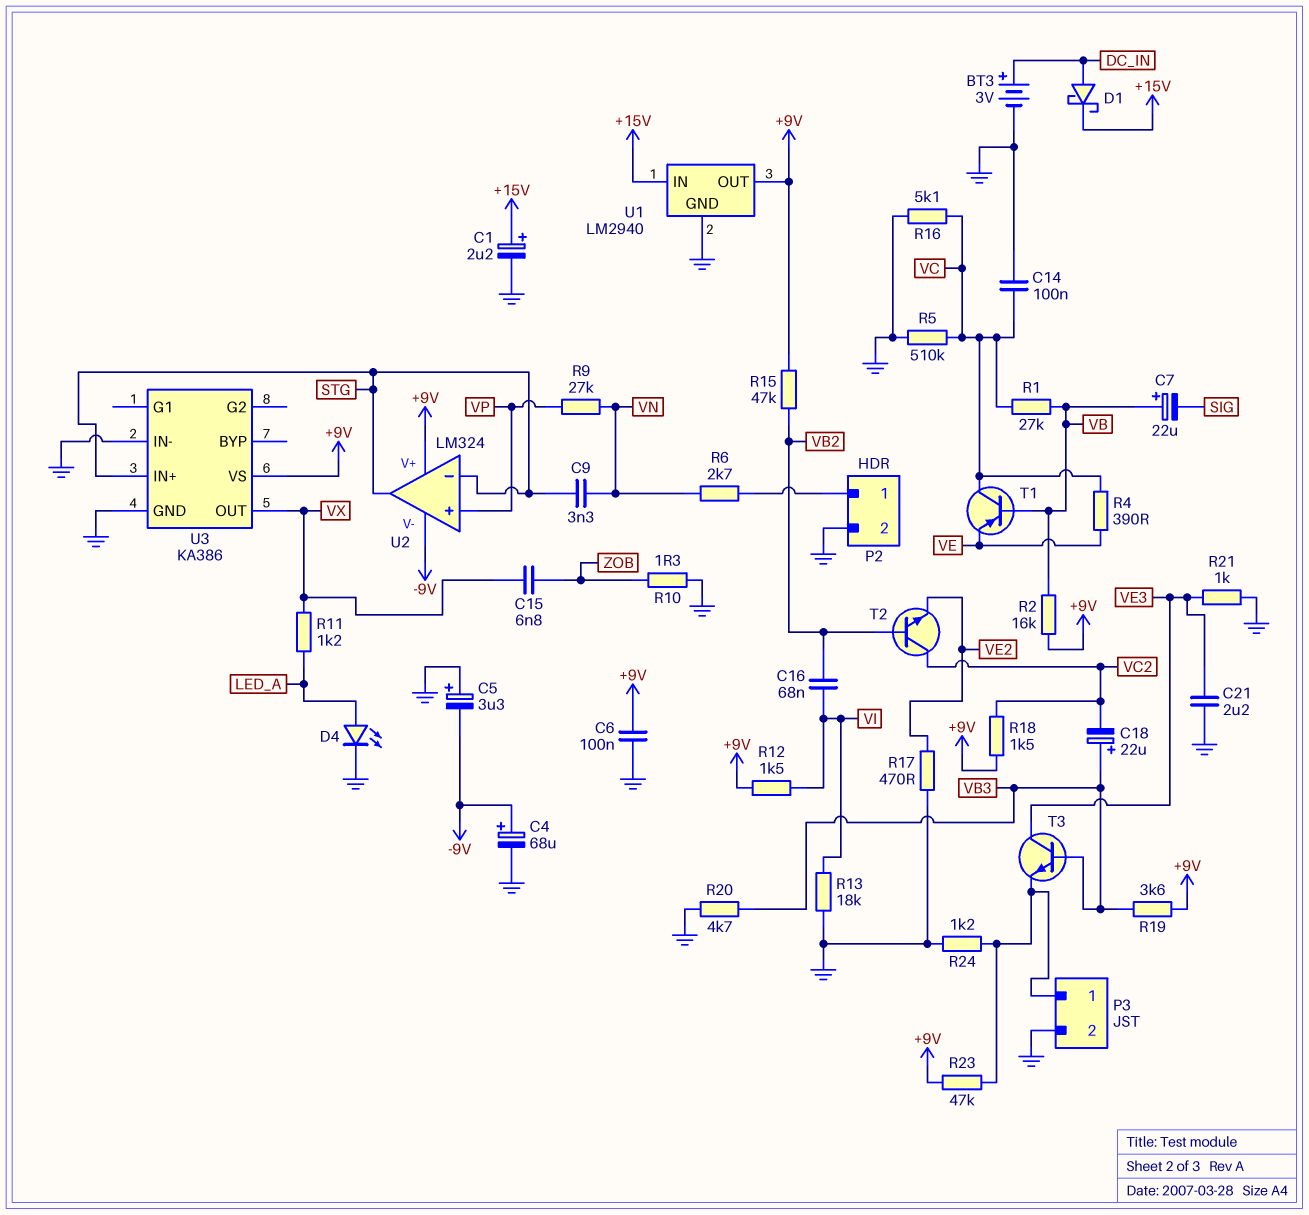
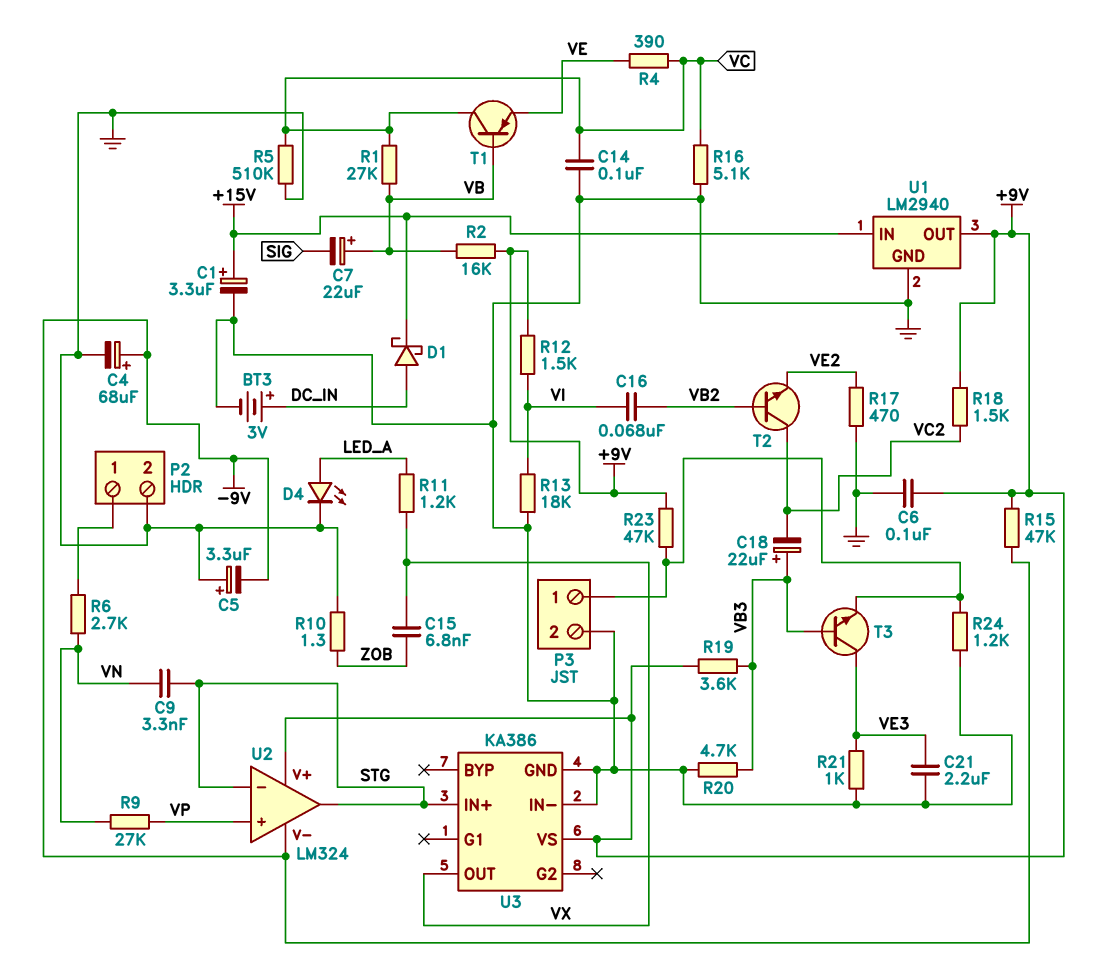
C1: 2.2uF (plus +15V, minus GND) -> 3.3uF (plus +15V, minus GND)
R15: 47k (+9V, VB2) -> 47k (+9V, -9V)

